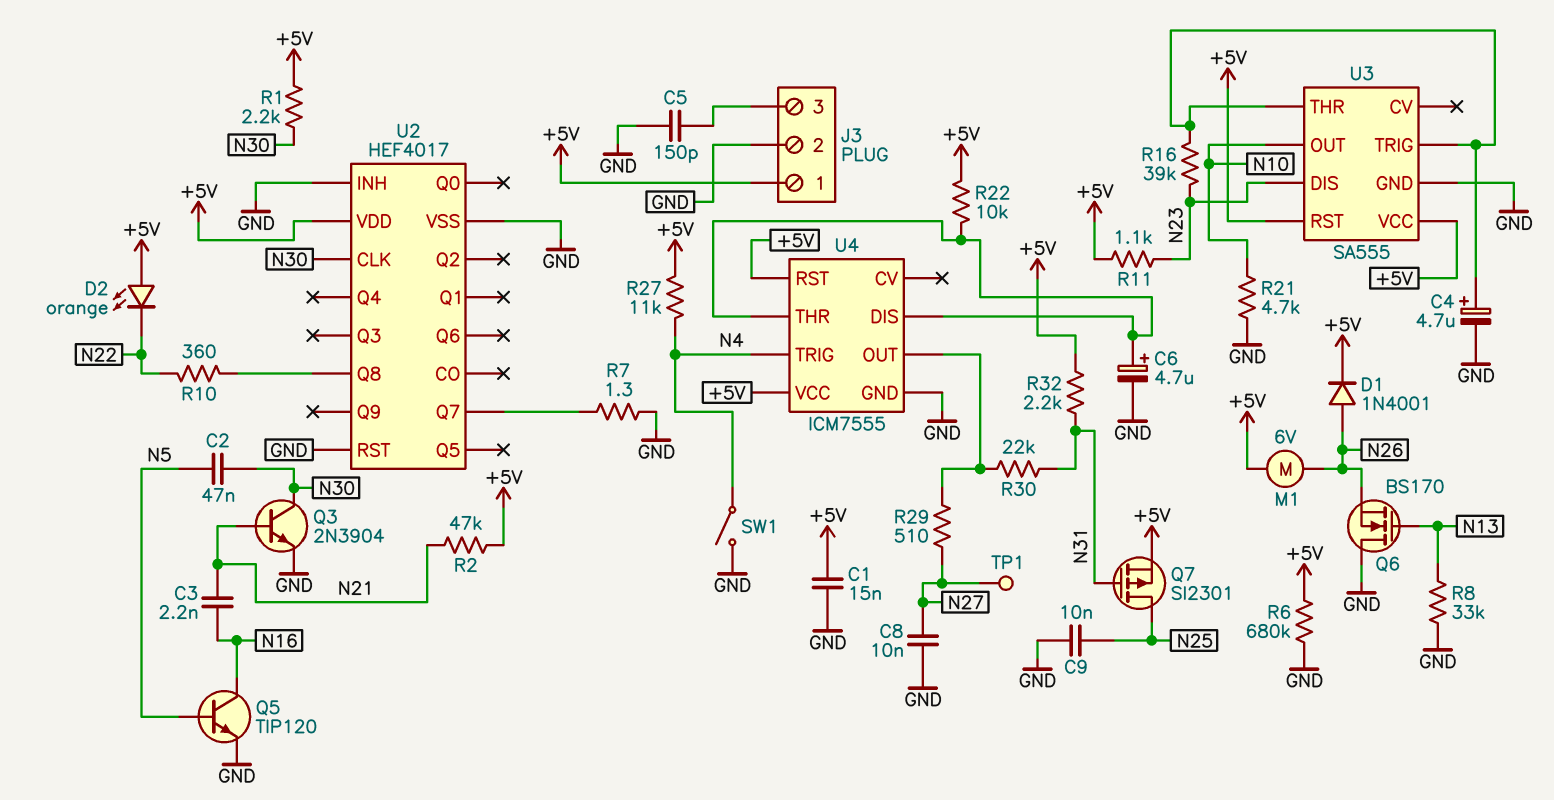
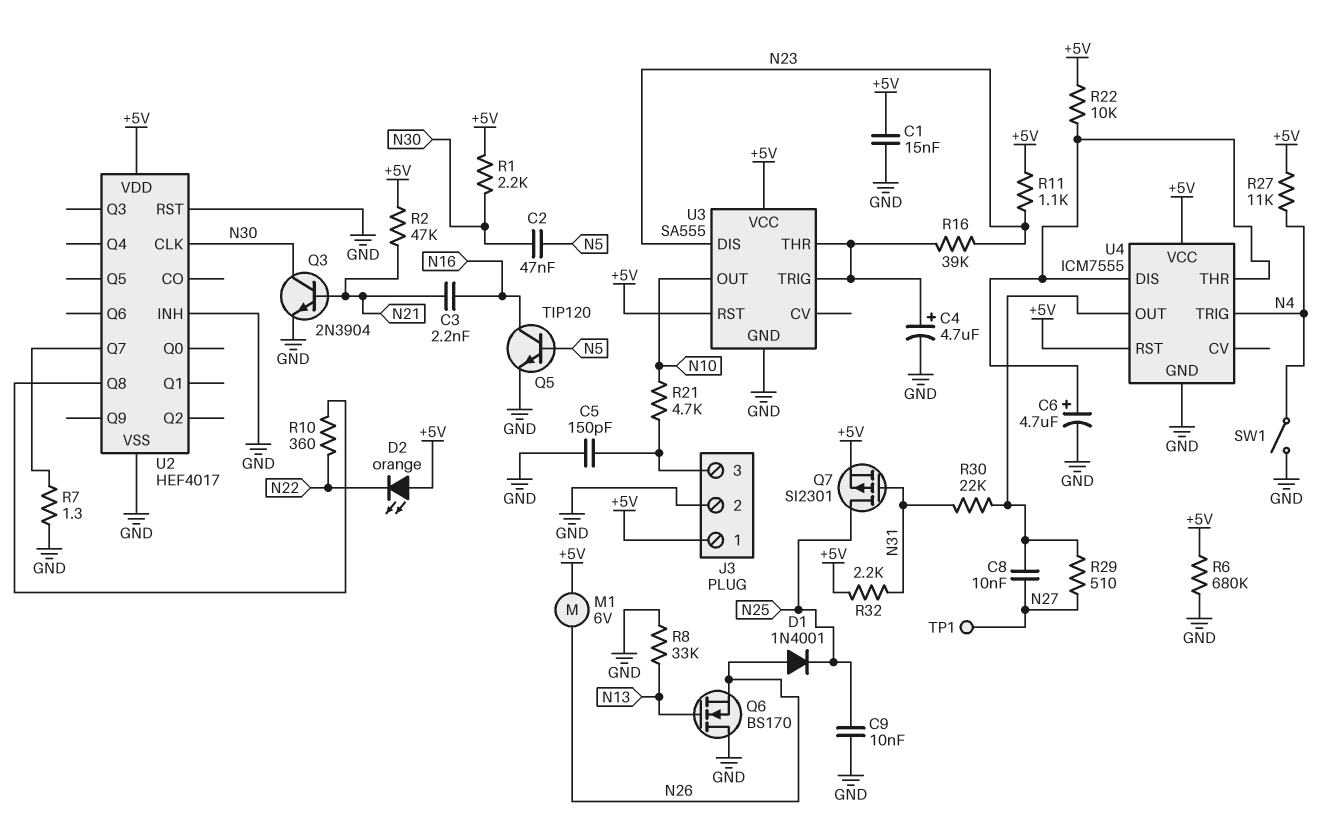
C8: 10nF (GND, N27) -> 10nF (N27, U4/OUT)
D1: diode 1N4001 (A N26, K +5V) -> diode 1N4001 (A N26, K N25)
R21: 4.7k (GND, N10) -> 4.7k (J3/3, N10)

